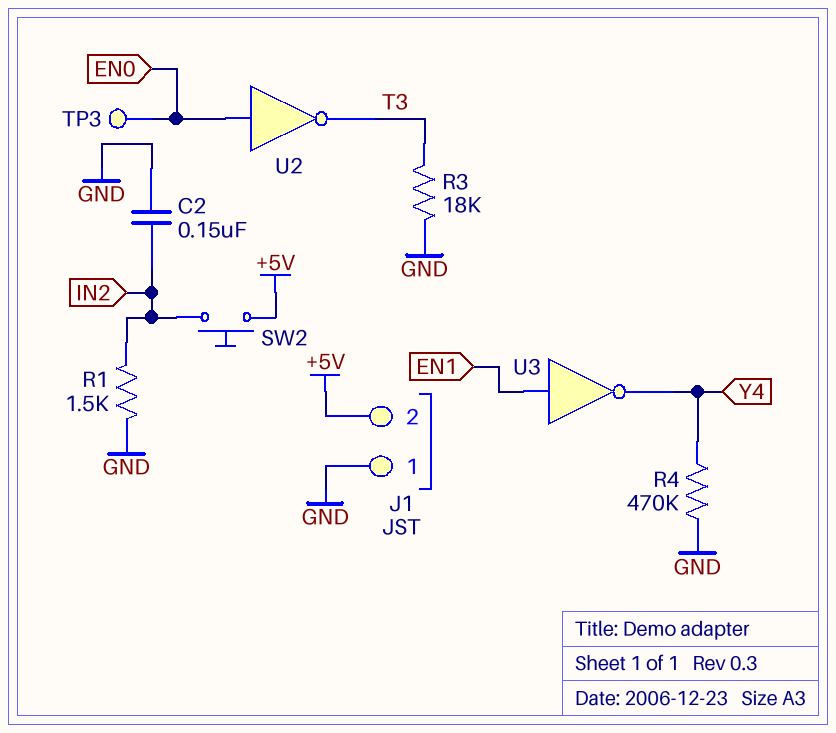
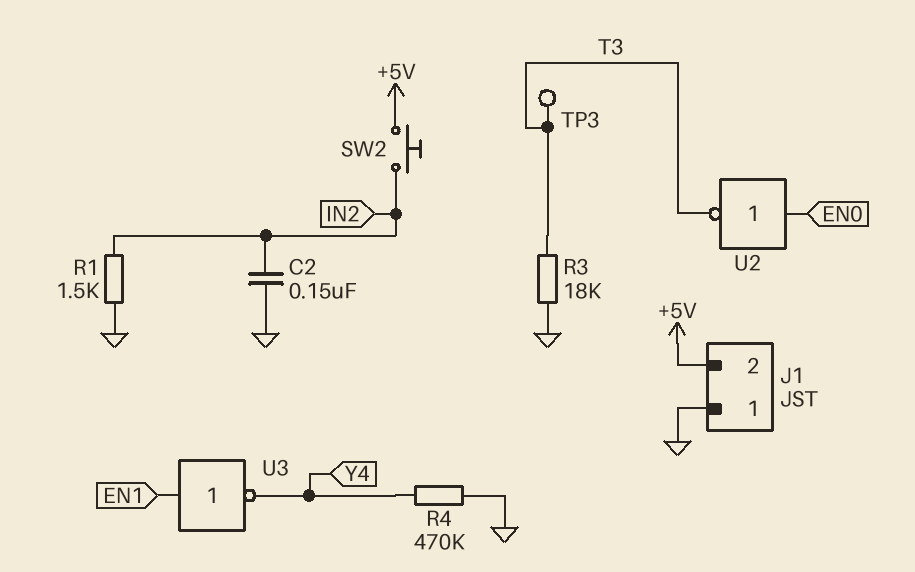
TP3: test point (EN0) -> test point (T3)

